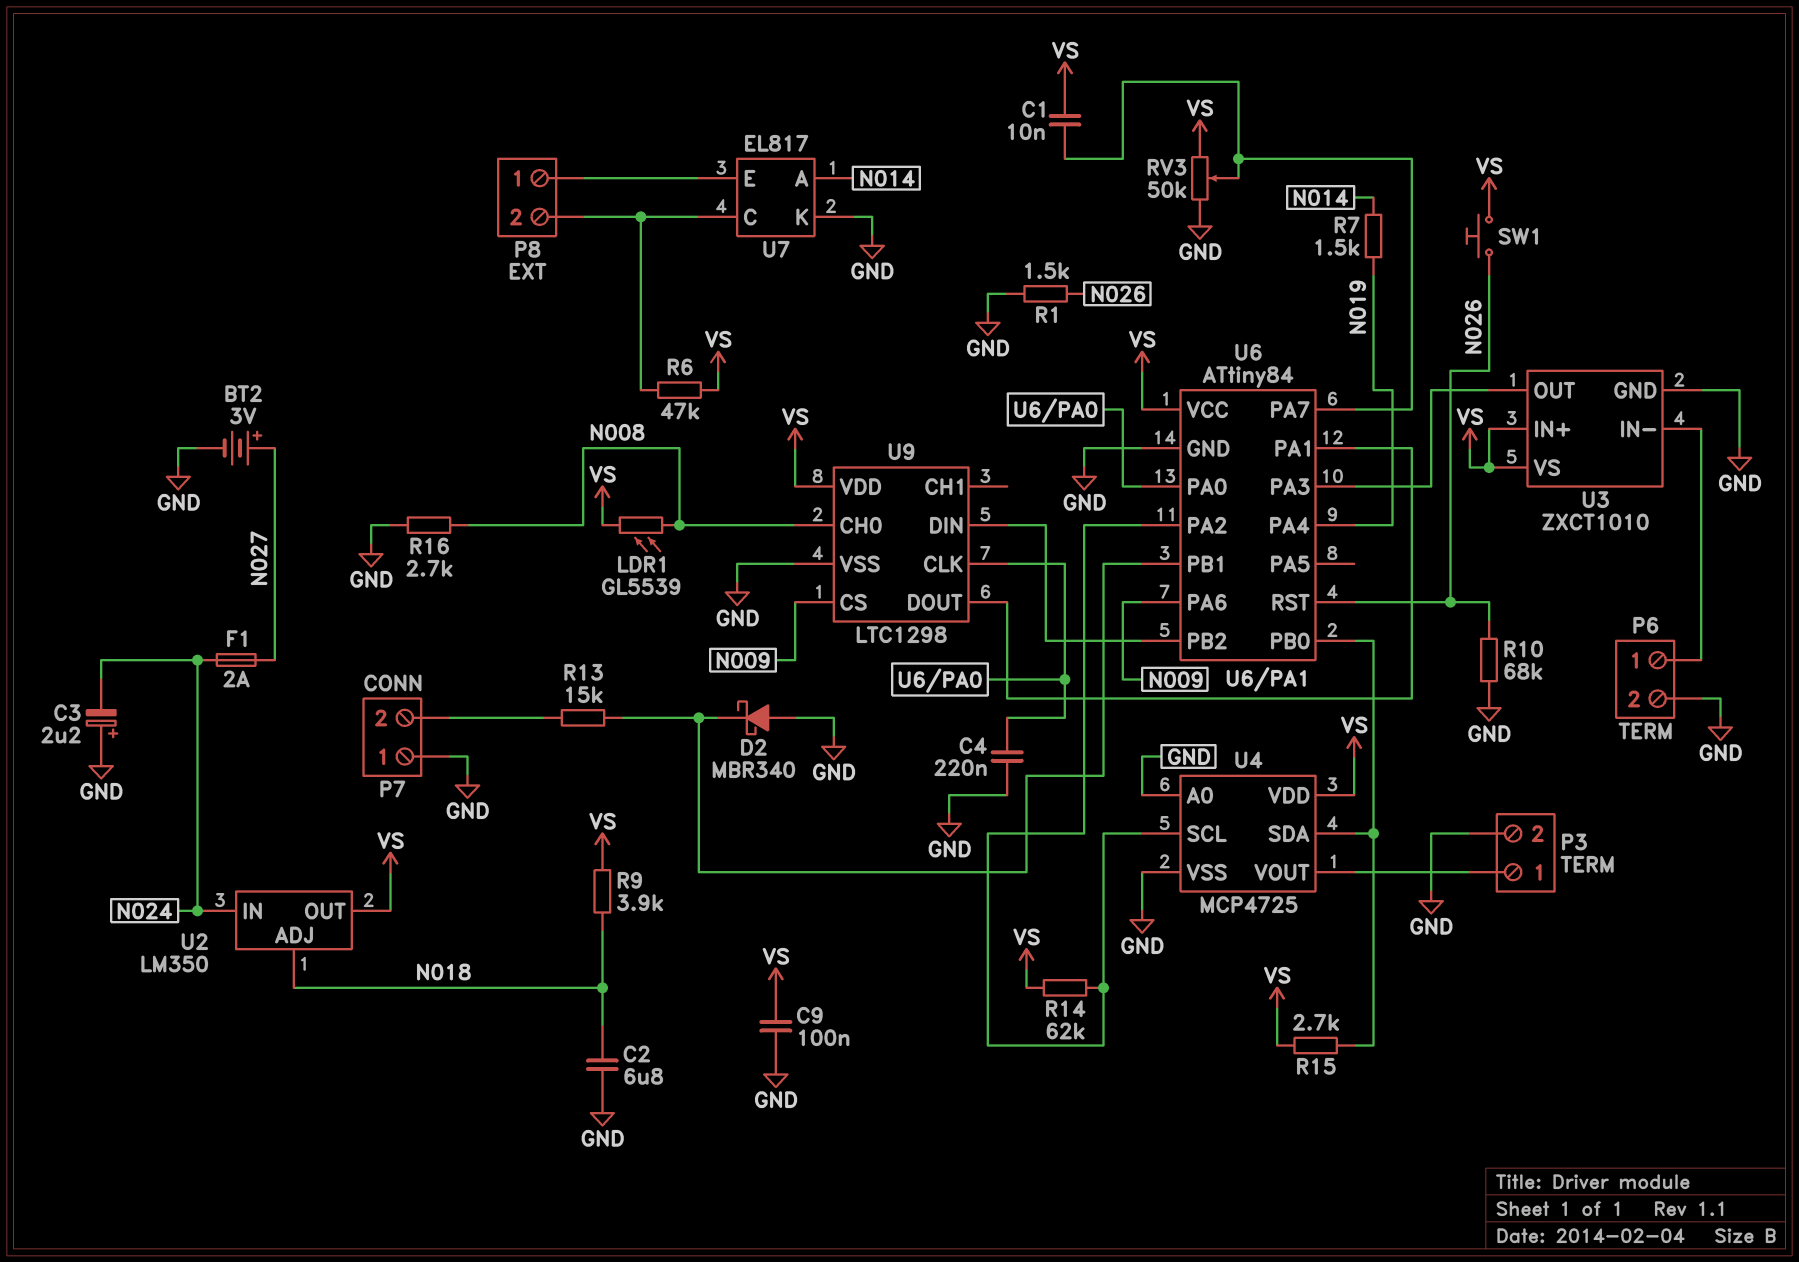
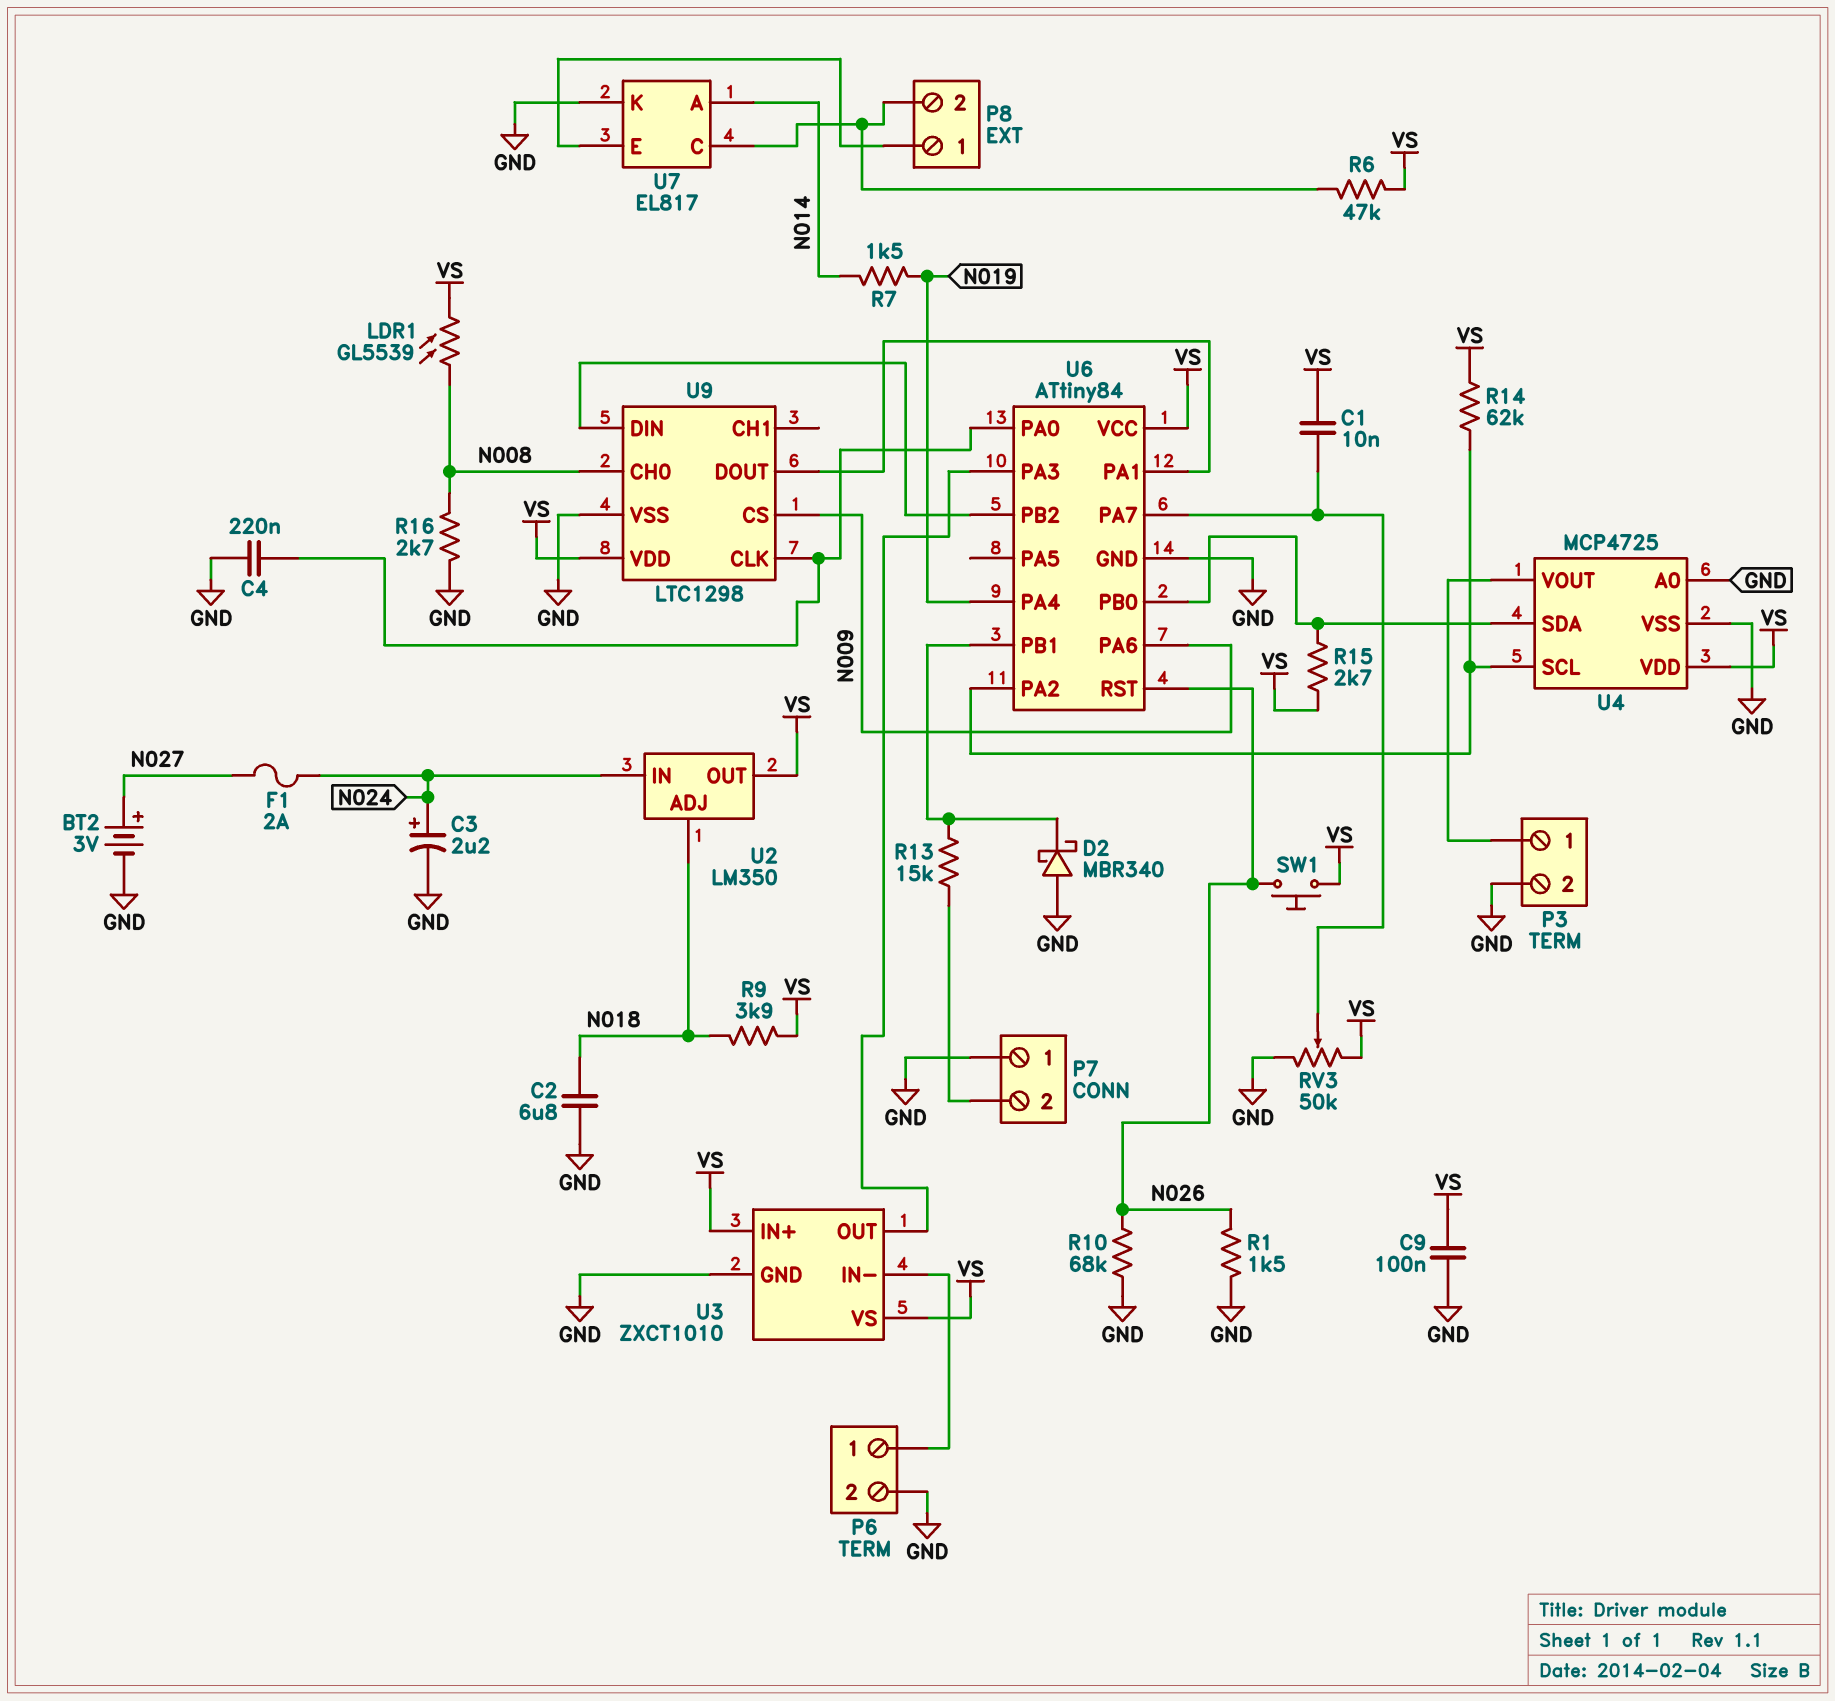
C3: 2.2uF (plus GND, minus N024) -> 2.2uF (plus N024, minus GND)

